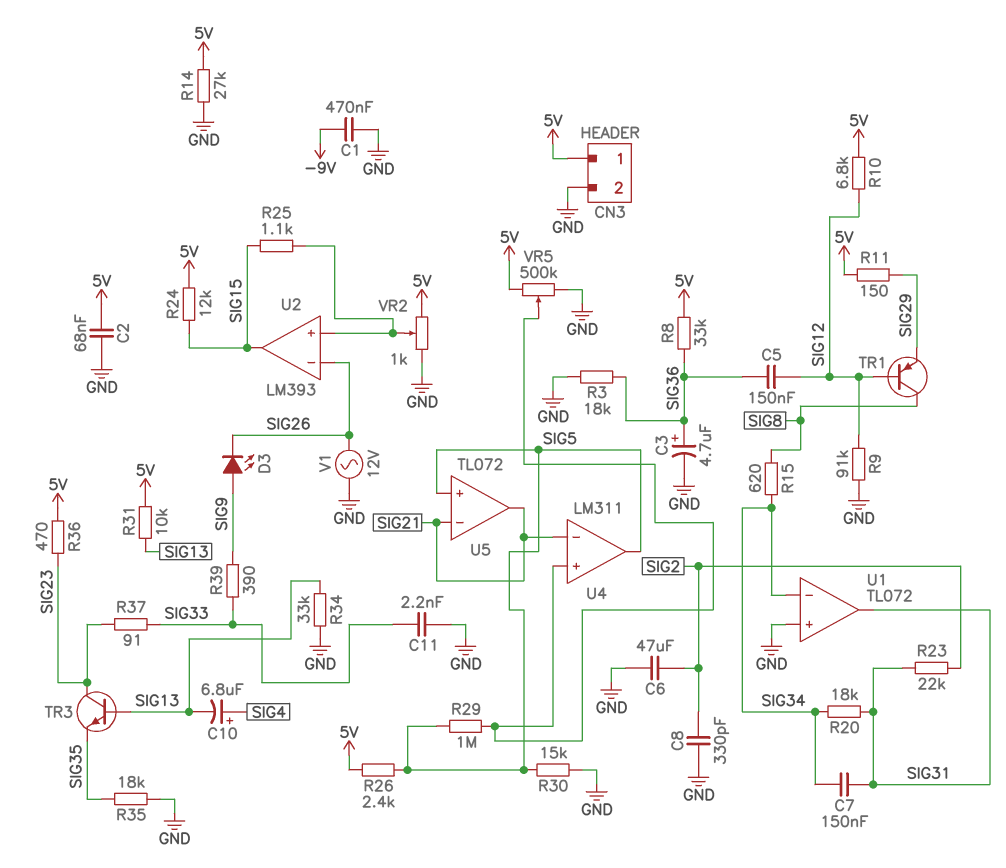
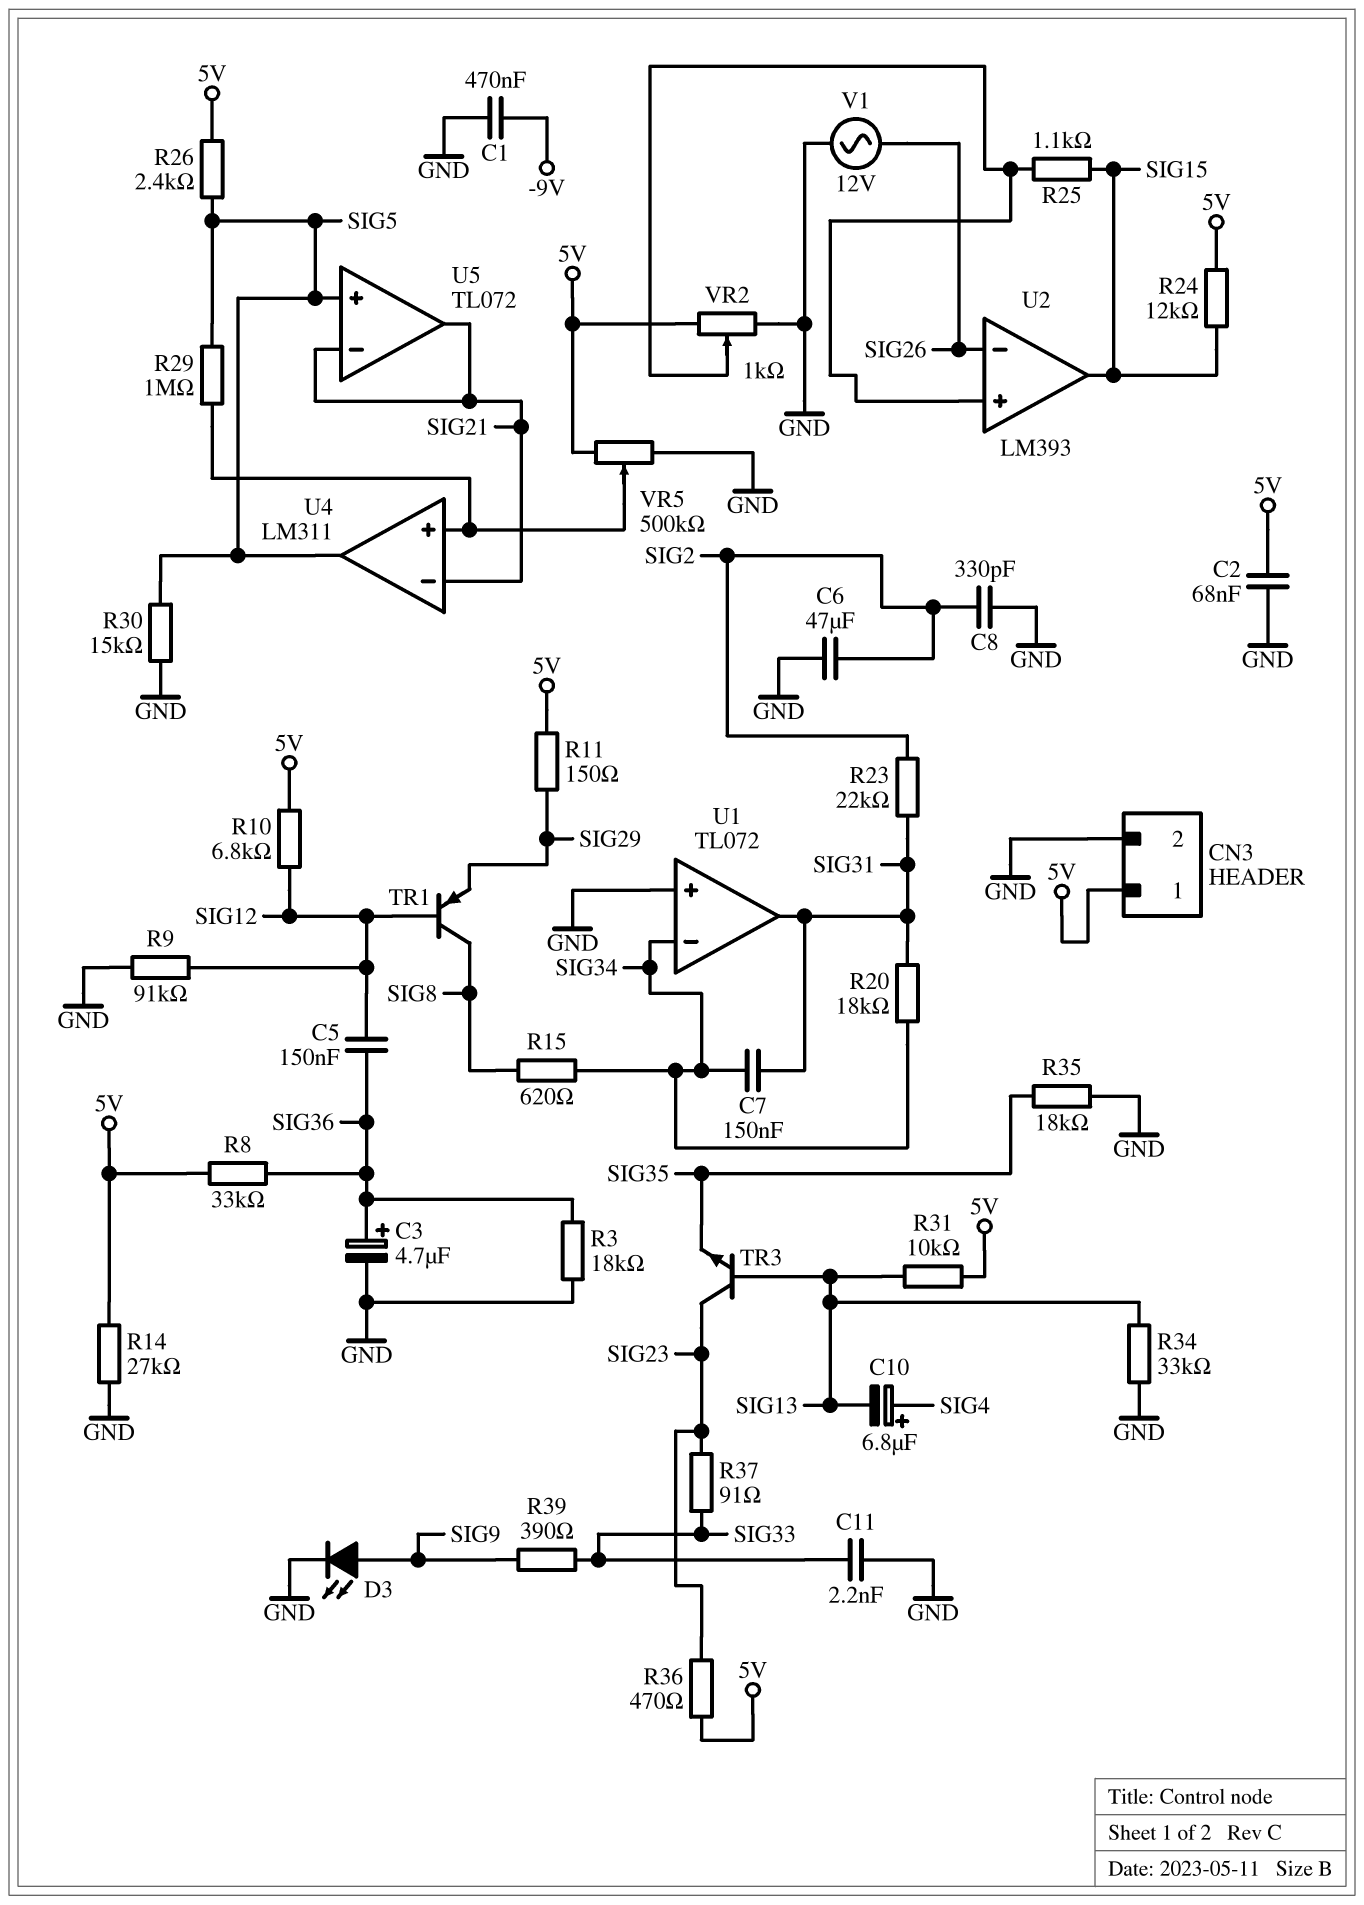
D3: LED (A SIG9, K SIG26) -> LED (A SIG9, K GND)

